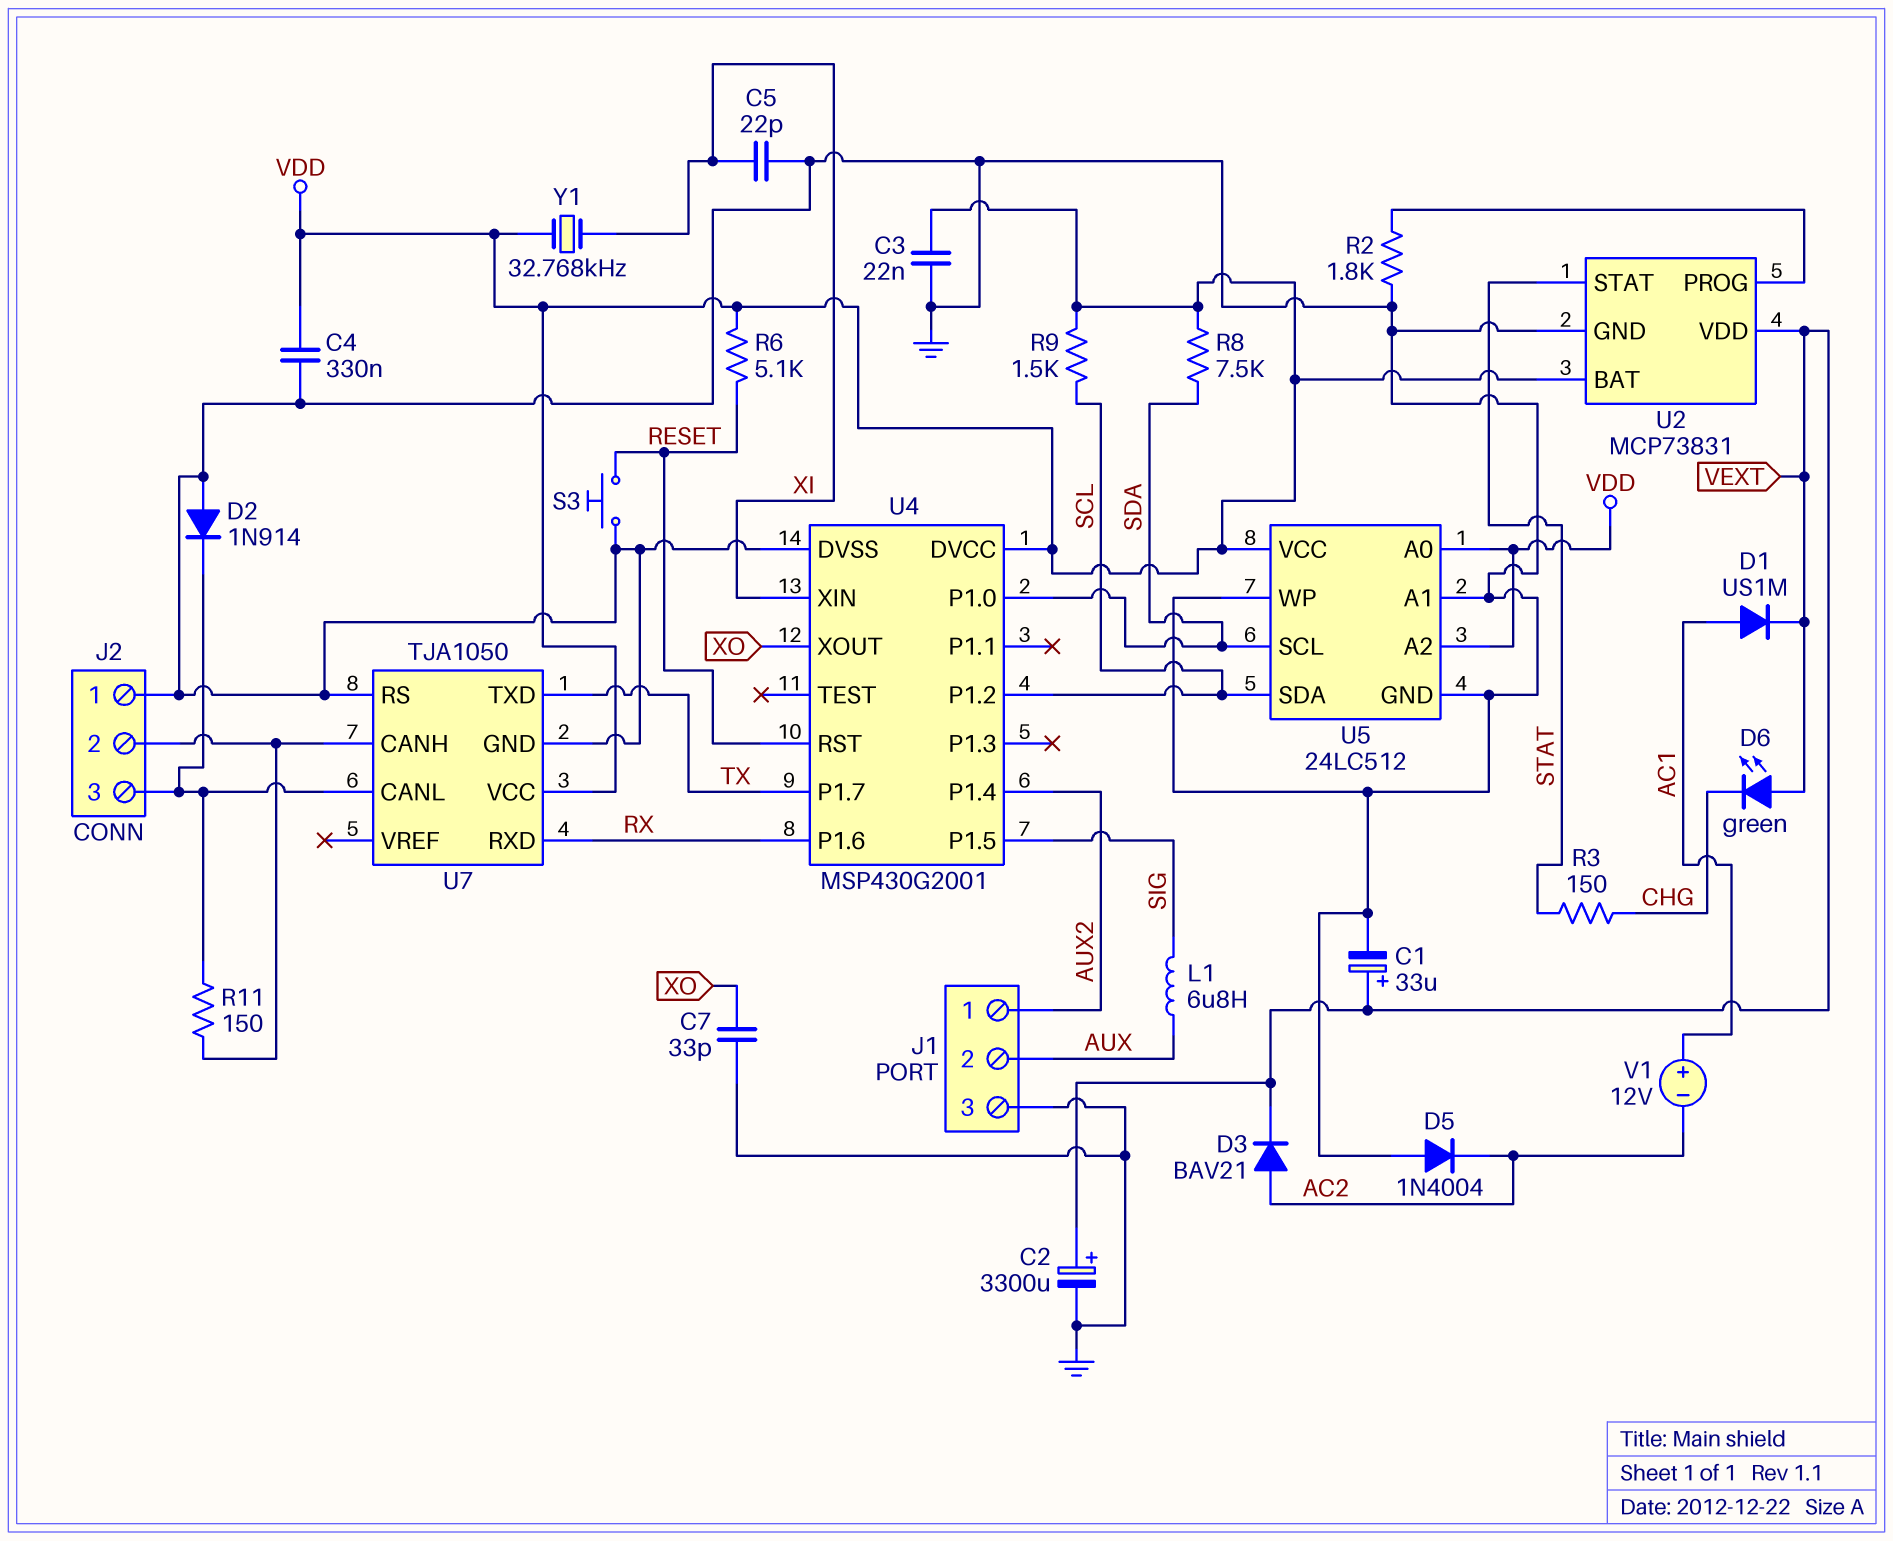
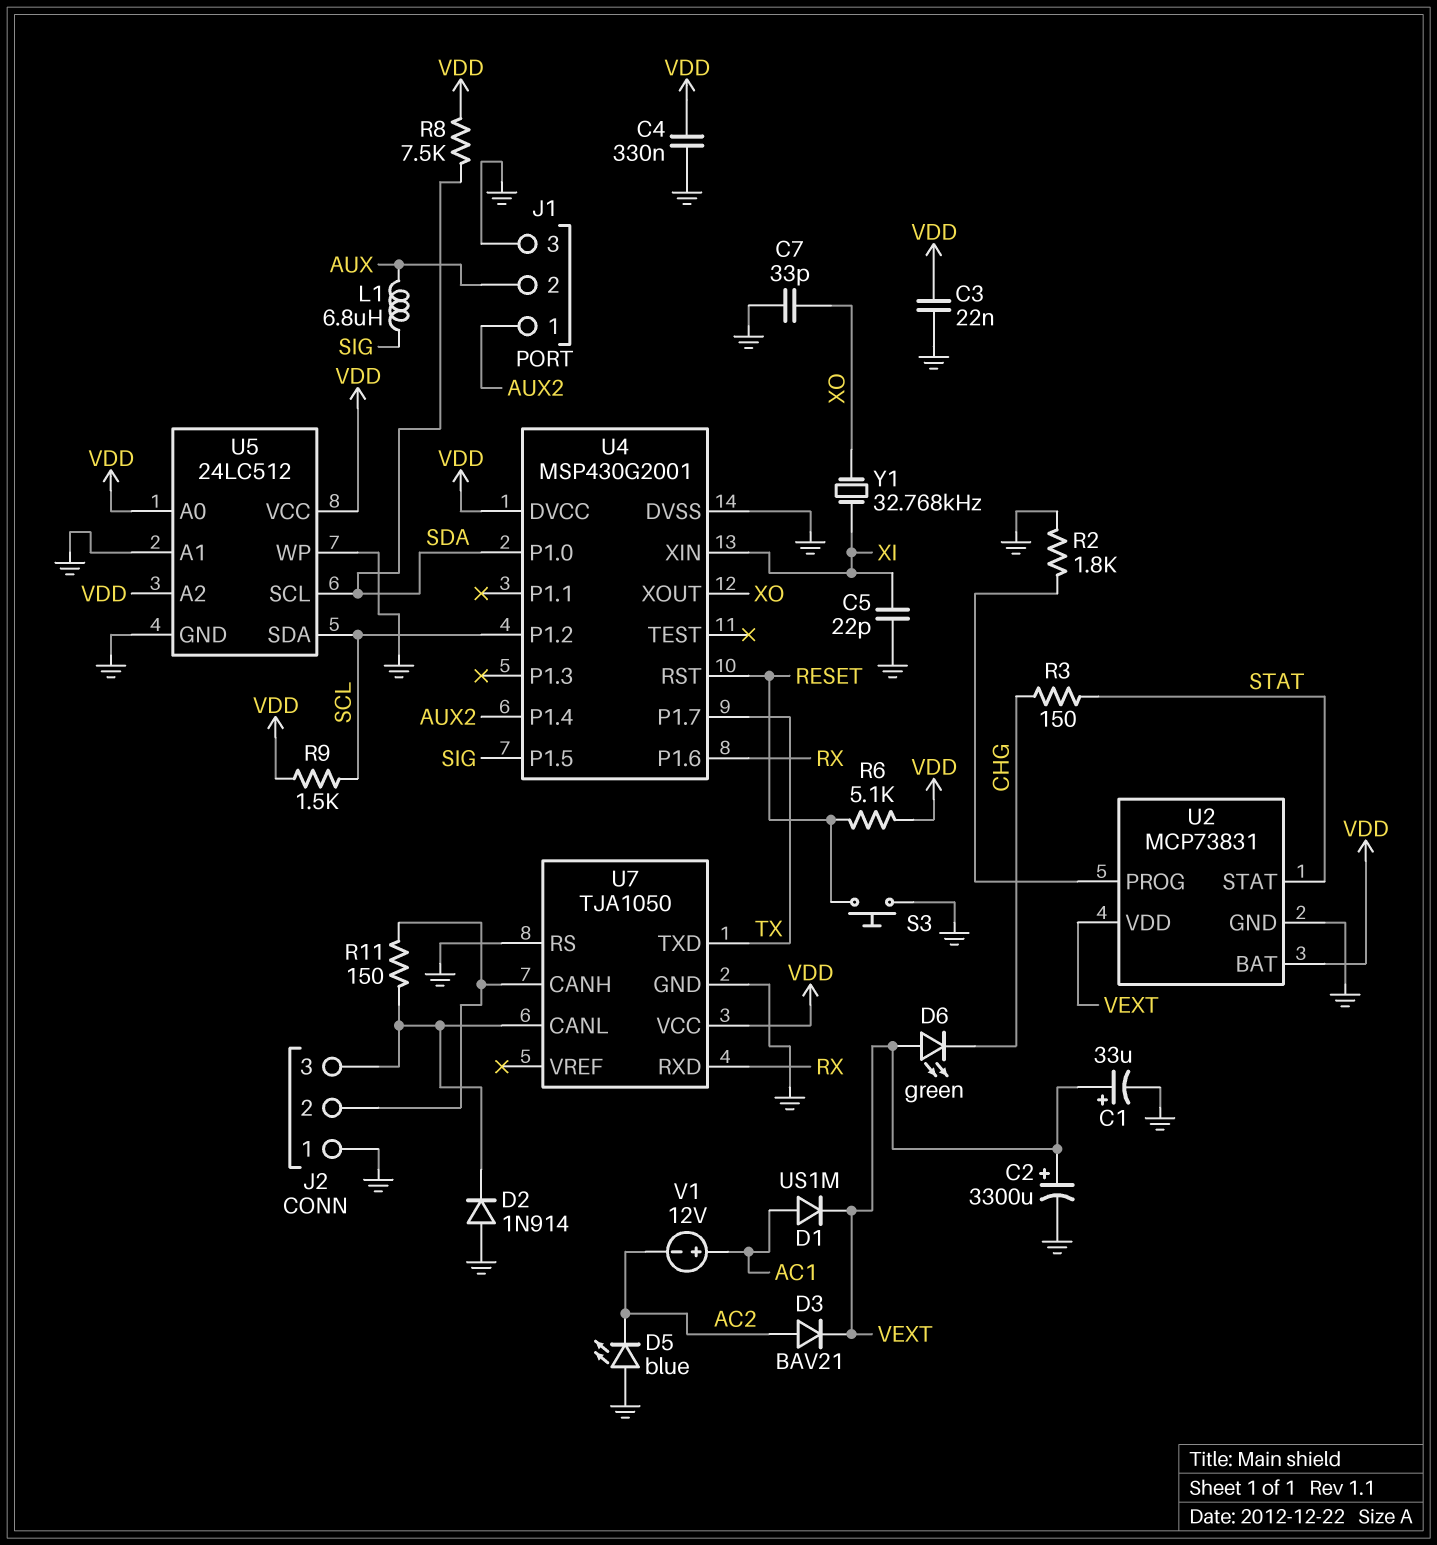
D5: diode 1N4004 (A GND, K AC2) -> LED blue (A GND, K AC2)
Y1: 32.768kHz (VDD, XI) -> 32.768kHz (XI, XO)

